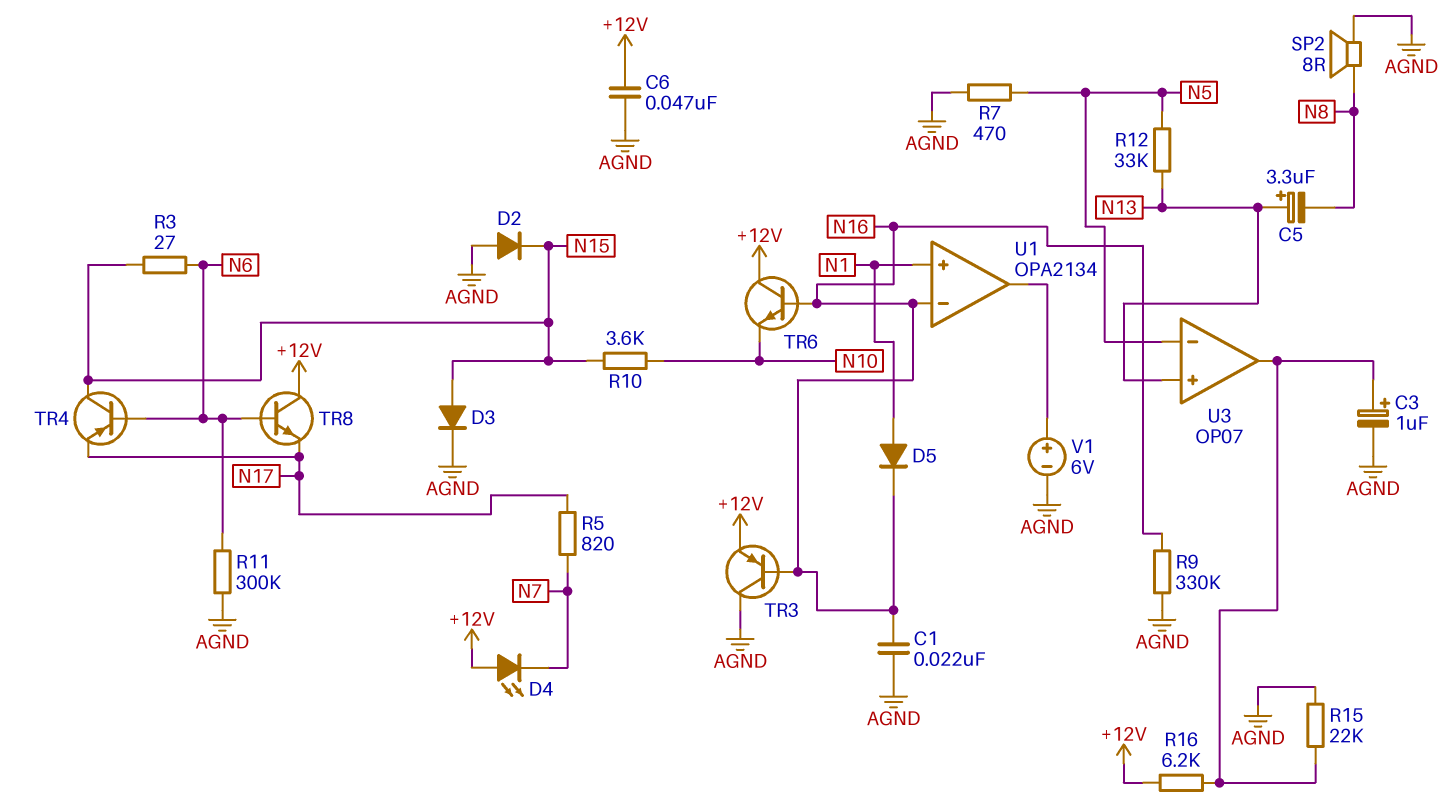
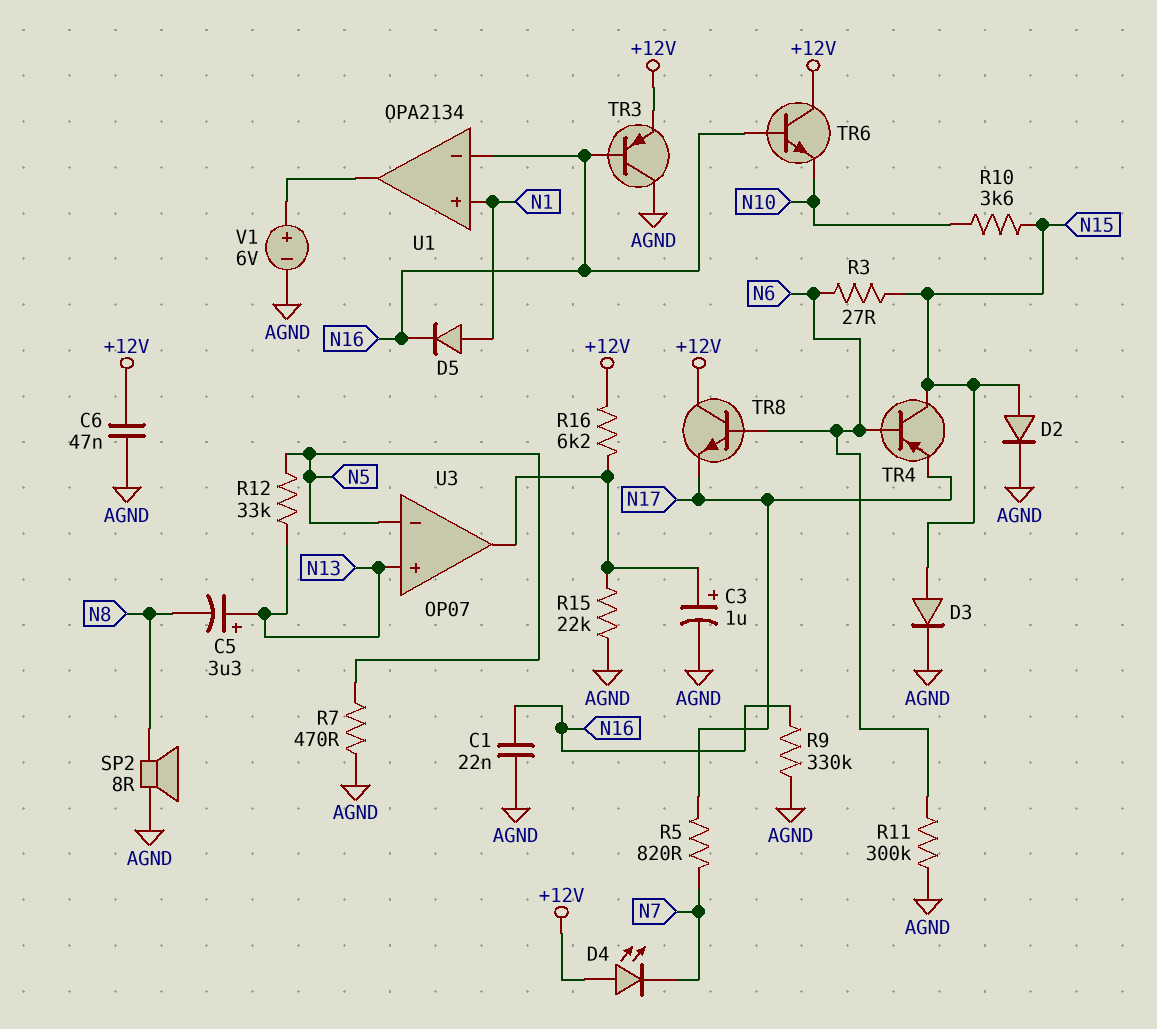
D2: diode (A AGND, K N15) -> diode (A N15, K AGND)

